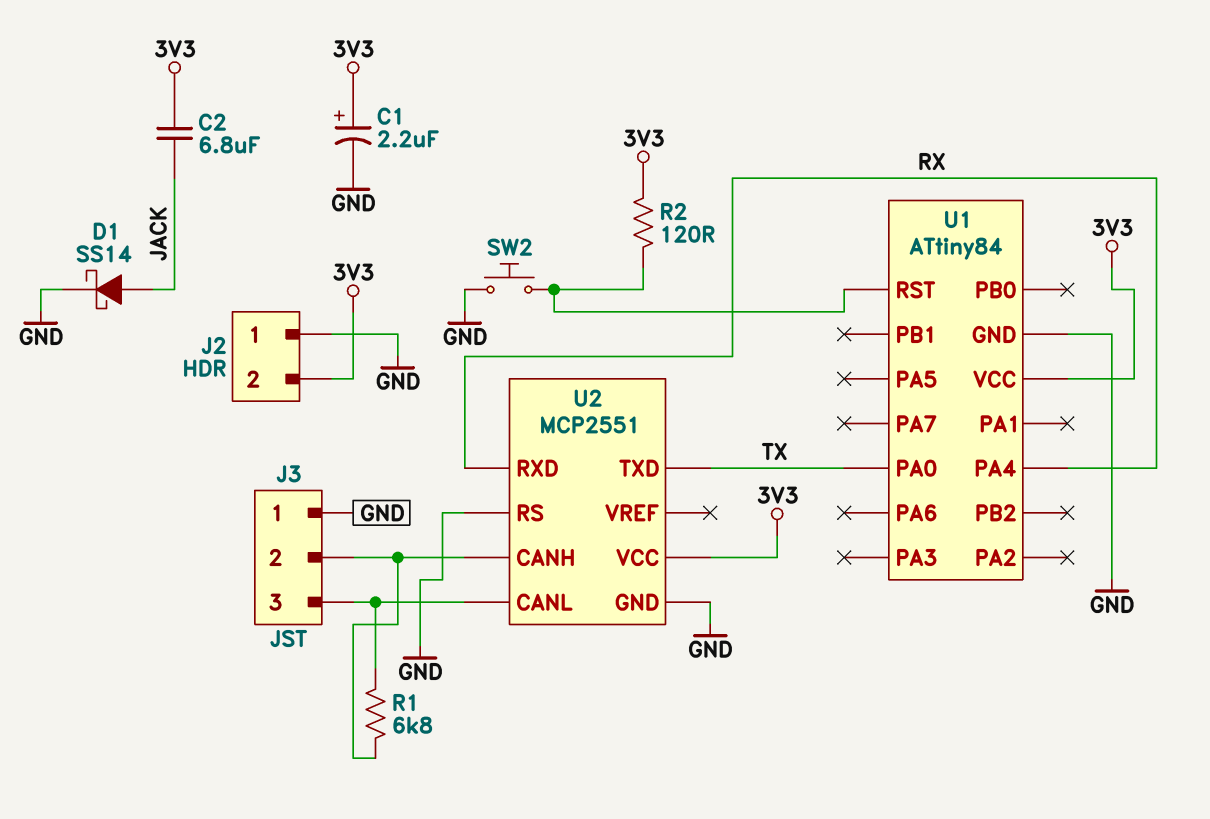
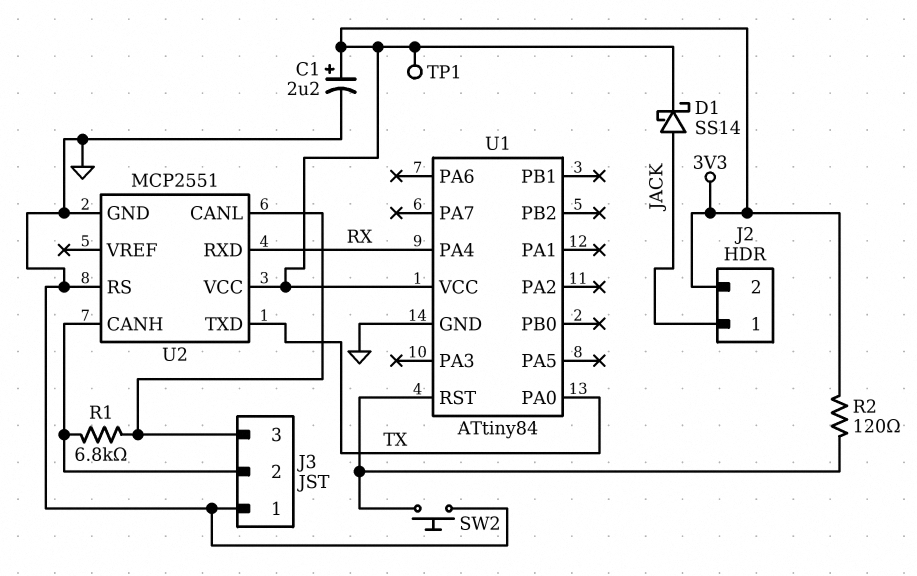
C2: 6.8uF (3V3, JACK) -> none
D1: schottky SS14 (A JACK, K GND) -> schottky SS14 (A JACK, K 3V3)
J2 pin 1: GND -> JACK
TP1: none -> test point (3V3)

